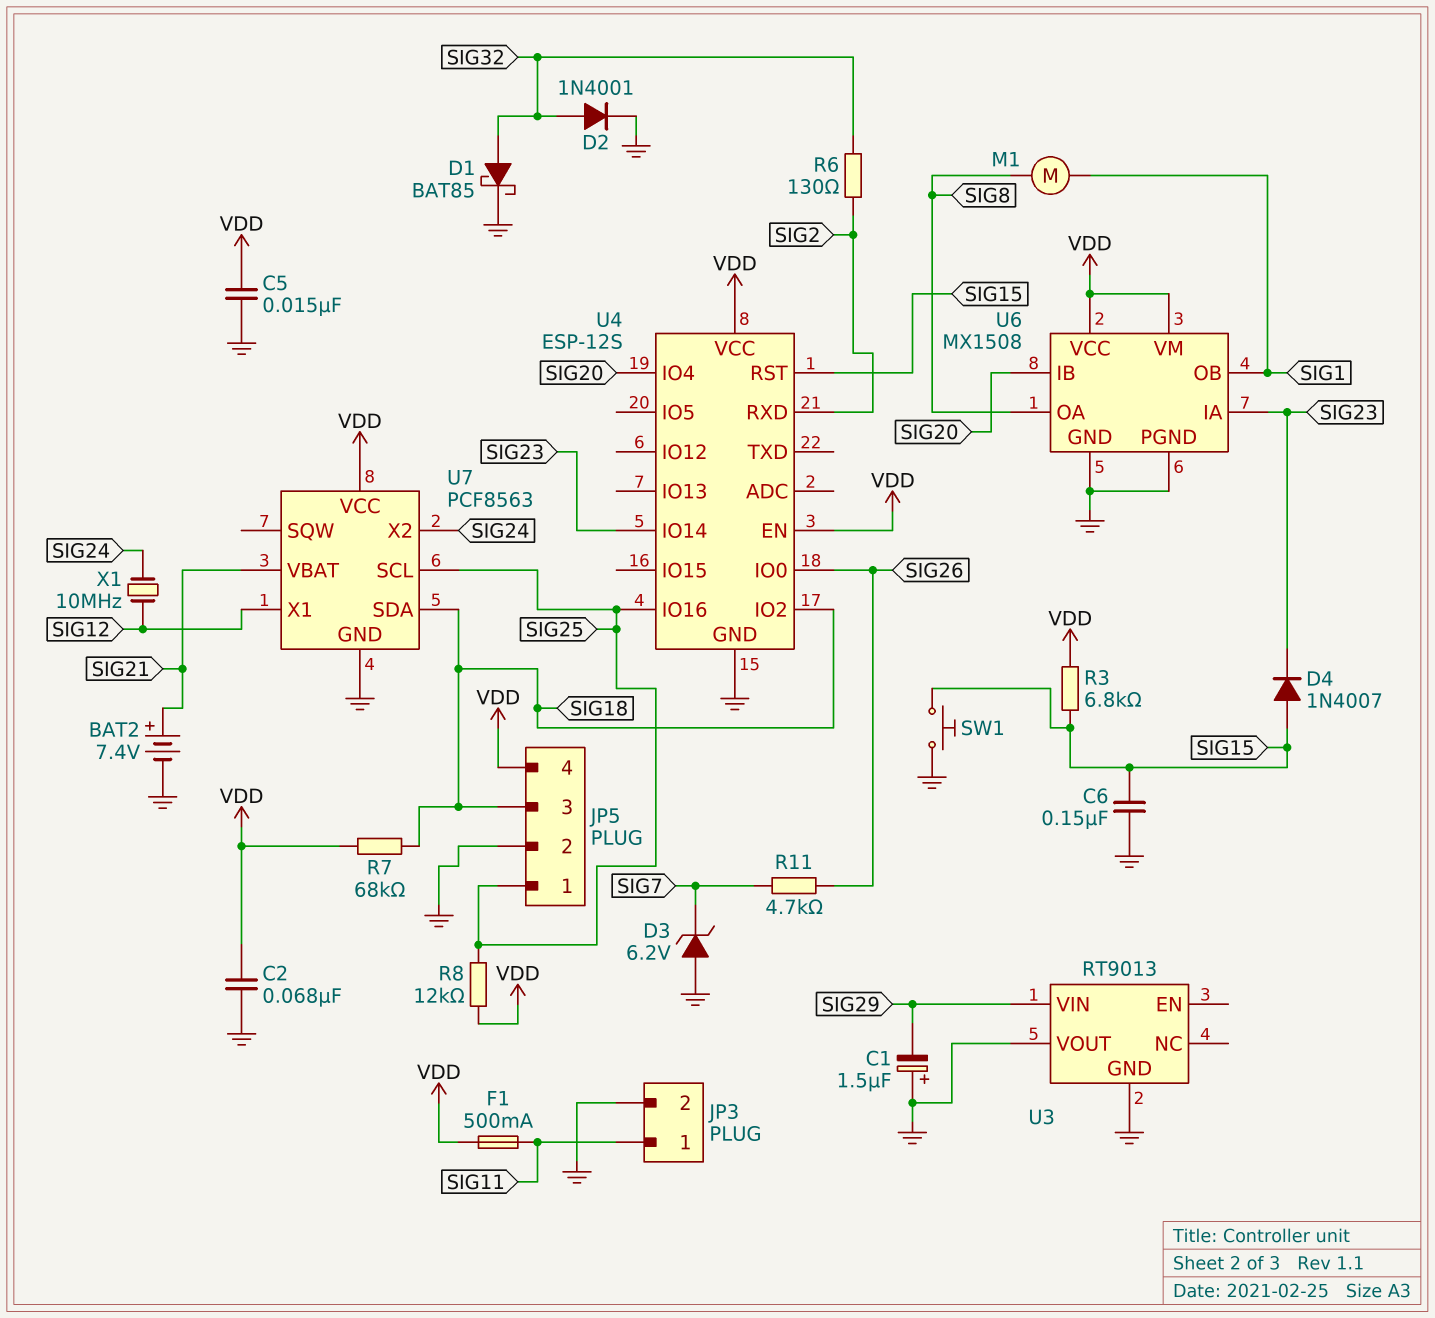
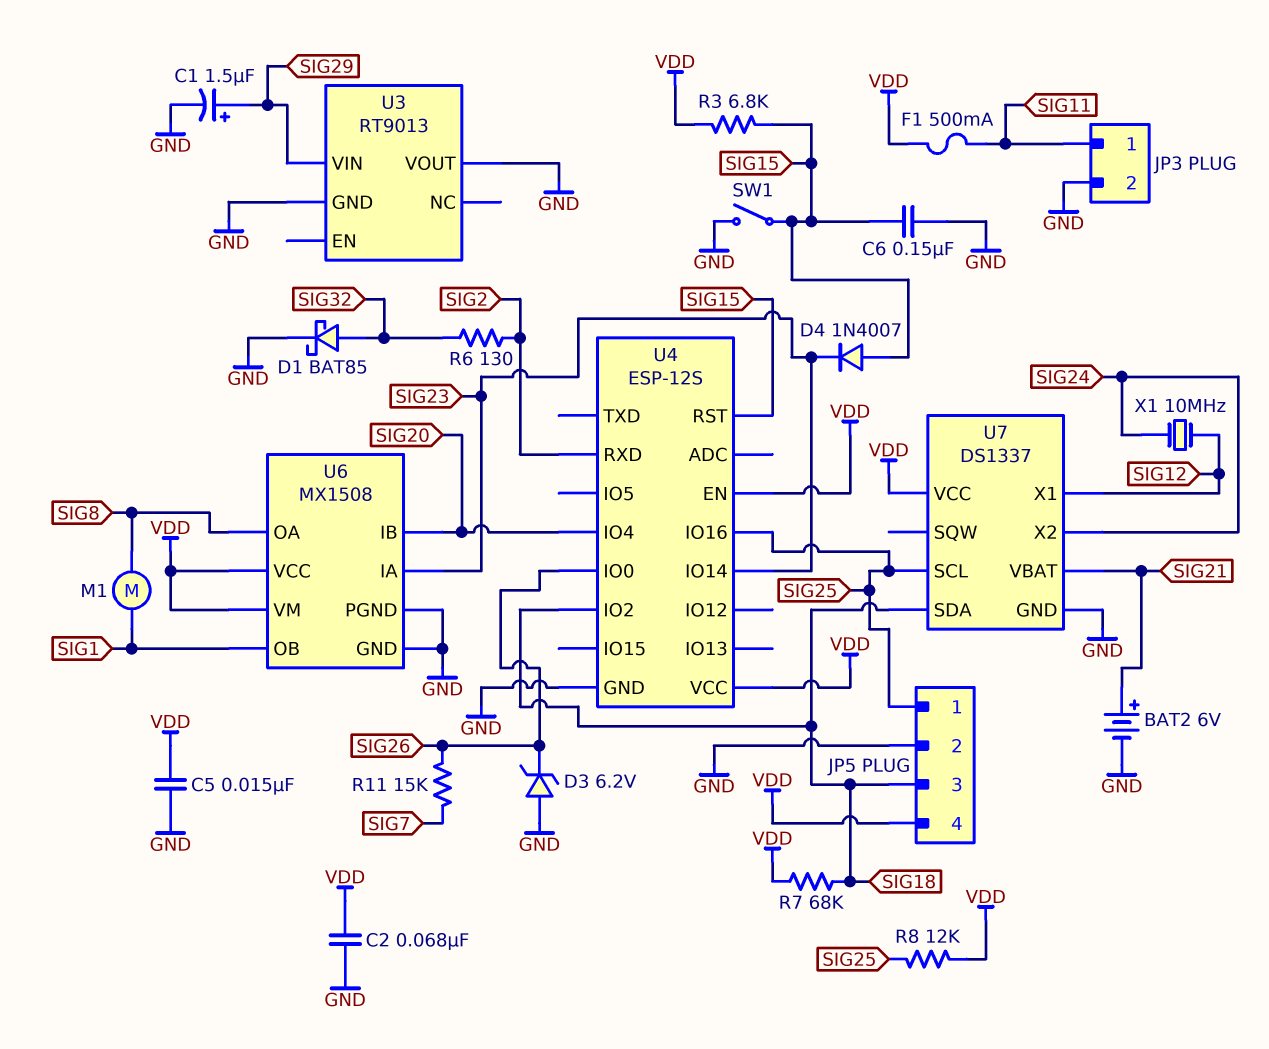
BAT2: 7.4V (plus SIG21, minus GND) -> 6V (plus SIG21, minus GND)
C1: 1.5uF (plus GND, minus SIG29) -> 1.5uF (plus SIG29, minus GND)
D2: diode 1N4001 (A SIG32, K GND) -> none
D3: zener 6.2V (A GND, K SIG7) -> zener 6.2V (A GND, K SIG26)
R11: 4.7k (SIG7, SIG26) -> 15k (SIG7, SIG26)
SW1: button (GND, SIG15) -> switch (GND, SIG15)
U7: PCF8563 -> DS1337

